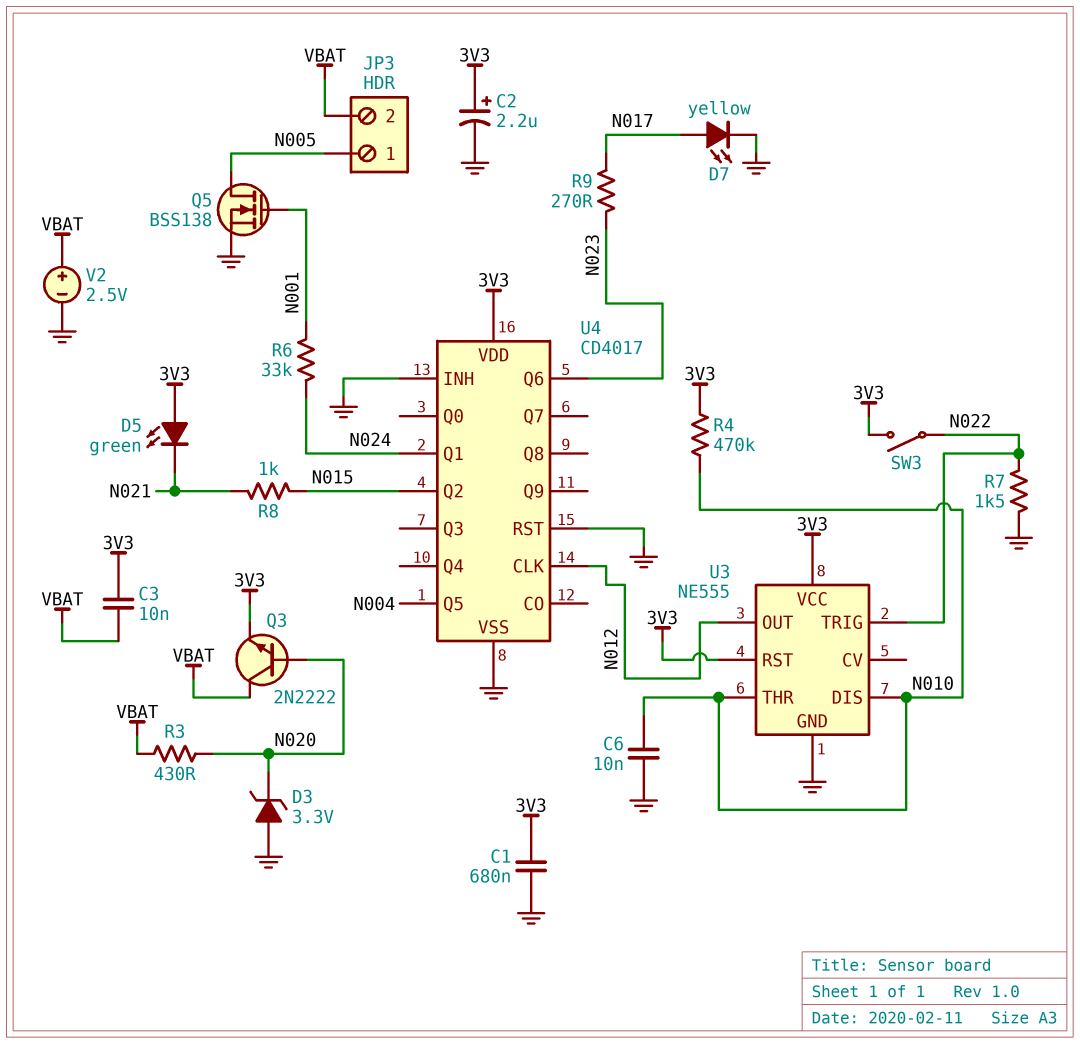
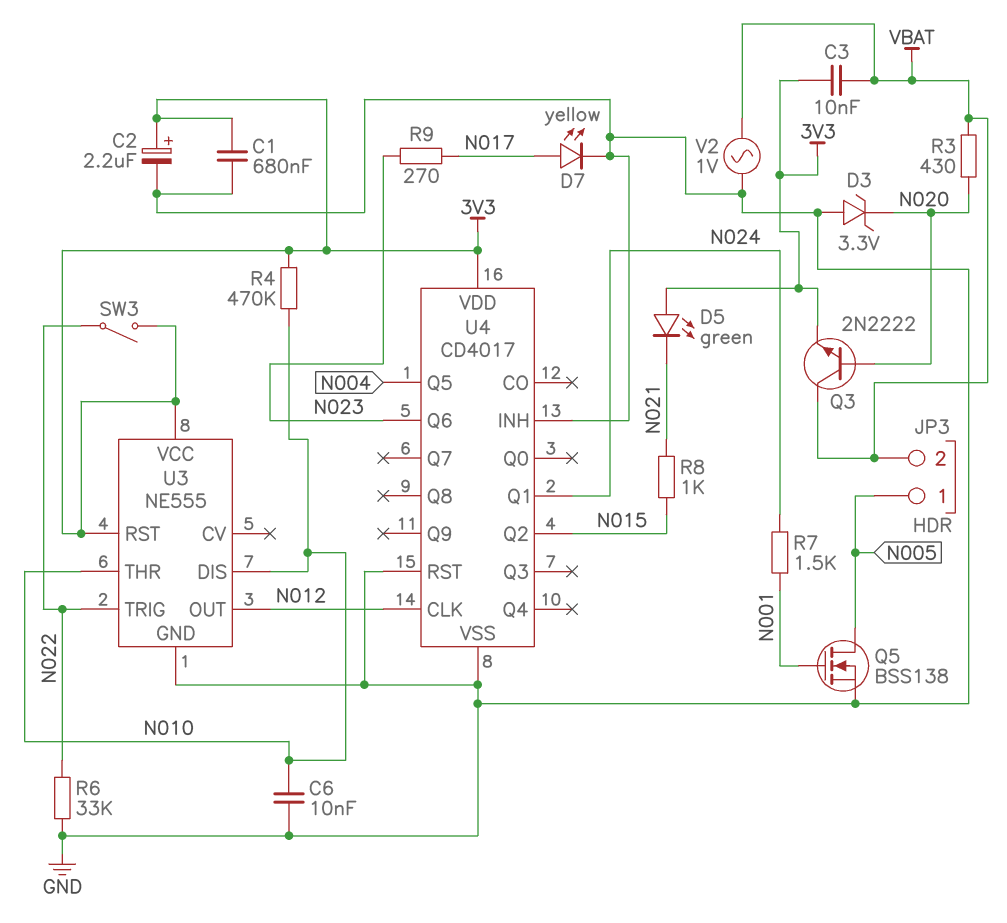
R6: 33k (N001, N024) -> 33k (GND, N022)
R7: 1.5k (GND, N022) -> 1.5k (N001, N024)
V2: 2.5V (plus VBAT, minus GND) -> AC 1V (GND, VBAT)

